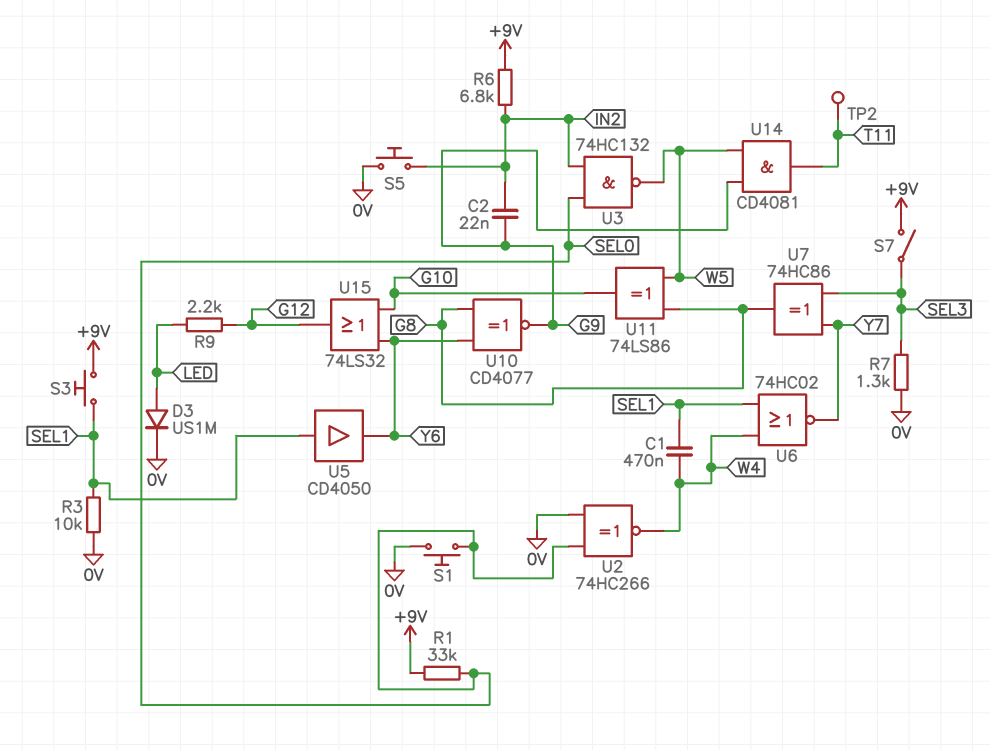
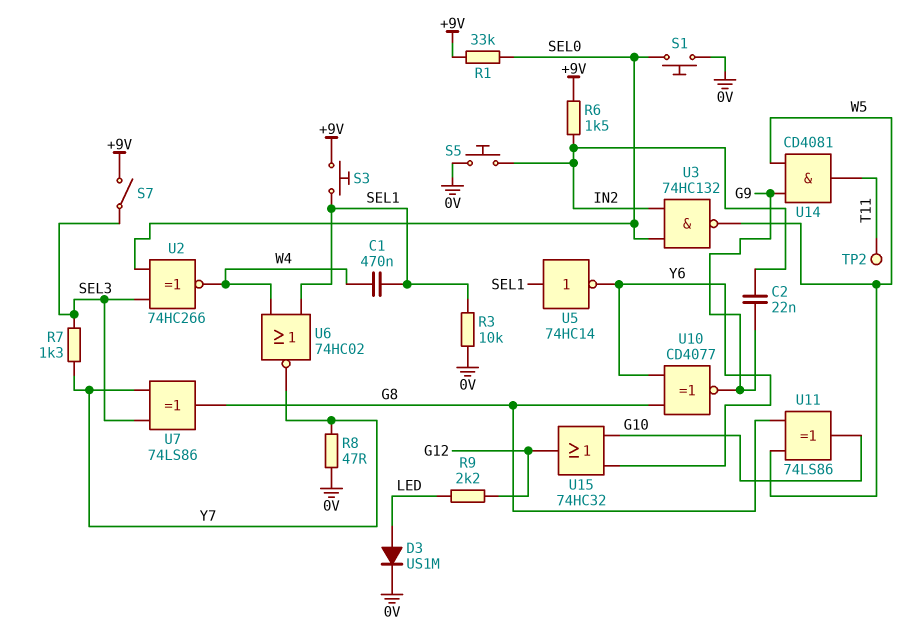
R6: 6.8k (+9V, IN2) -> 1.5k (+9V, IN2)
R7: 1.3k (0V, SEL3) -> 1.3k (SEL3, Y7)
R8: none -> 47 (0V, Y7)
U2: XNOR 74HC266 (in 0V, in SEL0, out W4) -> XNOR 74HC266 (in SEL0, in SEL3, out W4)
U5: buffer CD4050 (in SEL1, out Y6) -> NOT 74HC14 (in SEL1, out Y6)
U7: XOR 74HC86 (in SEL3, in Y7, out G8) -> XOR 74LS86 (in SEL3, in Y7, out G8)
U15: OR 74LS32 (in G10, in Y6, out G12) -> OR 74HC32 (in G10, in Y6, out G12)

